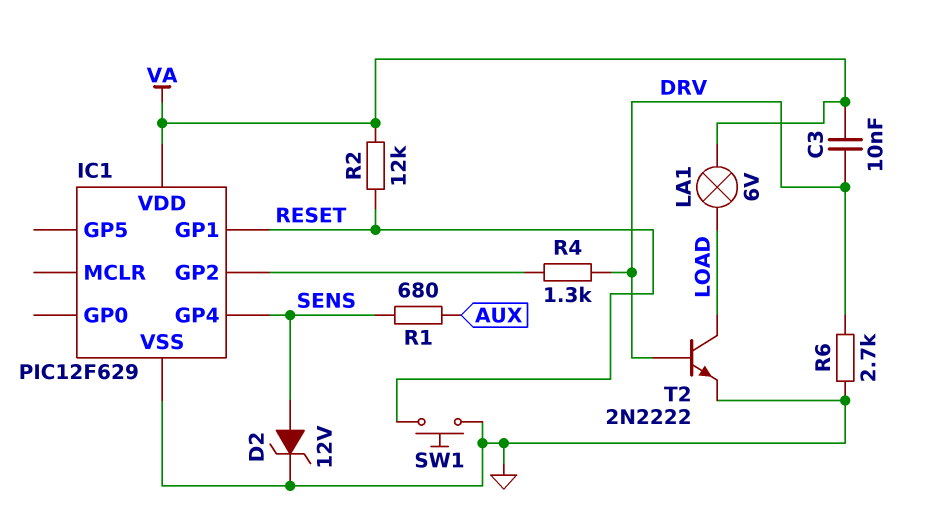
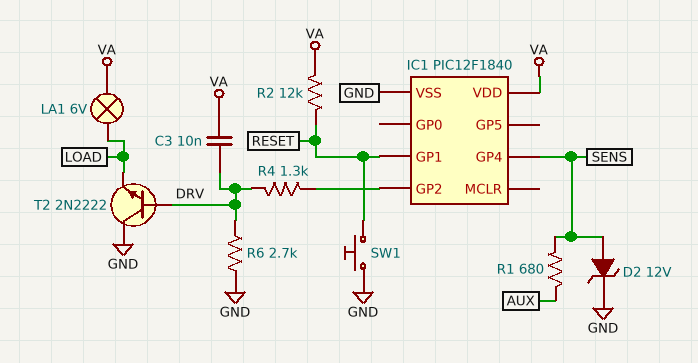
IC1: PIC12F629 -> PIC12F1840
T2: NPN 2N2222 (B DRV, C LOAD, E GND) -> NPN 2N2222 (B DRV, C GND, E LOAD)

